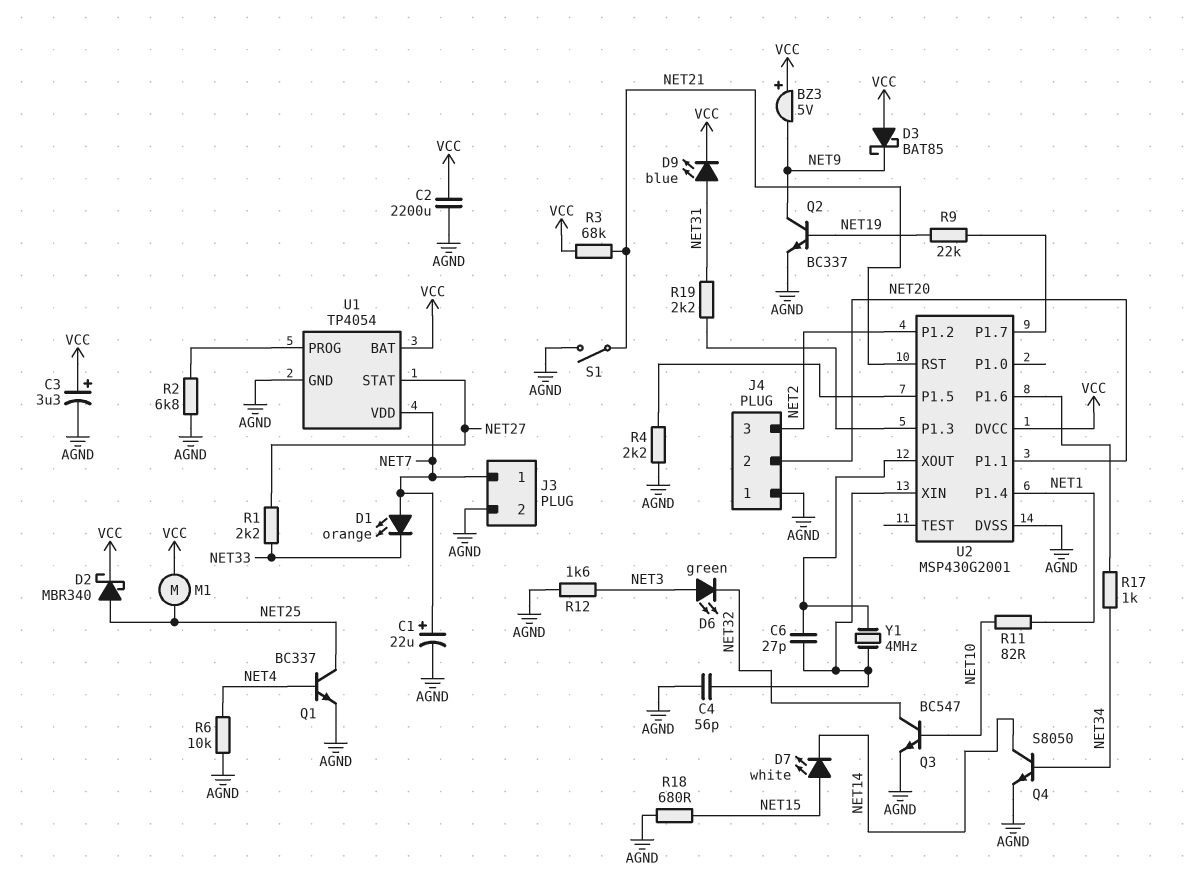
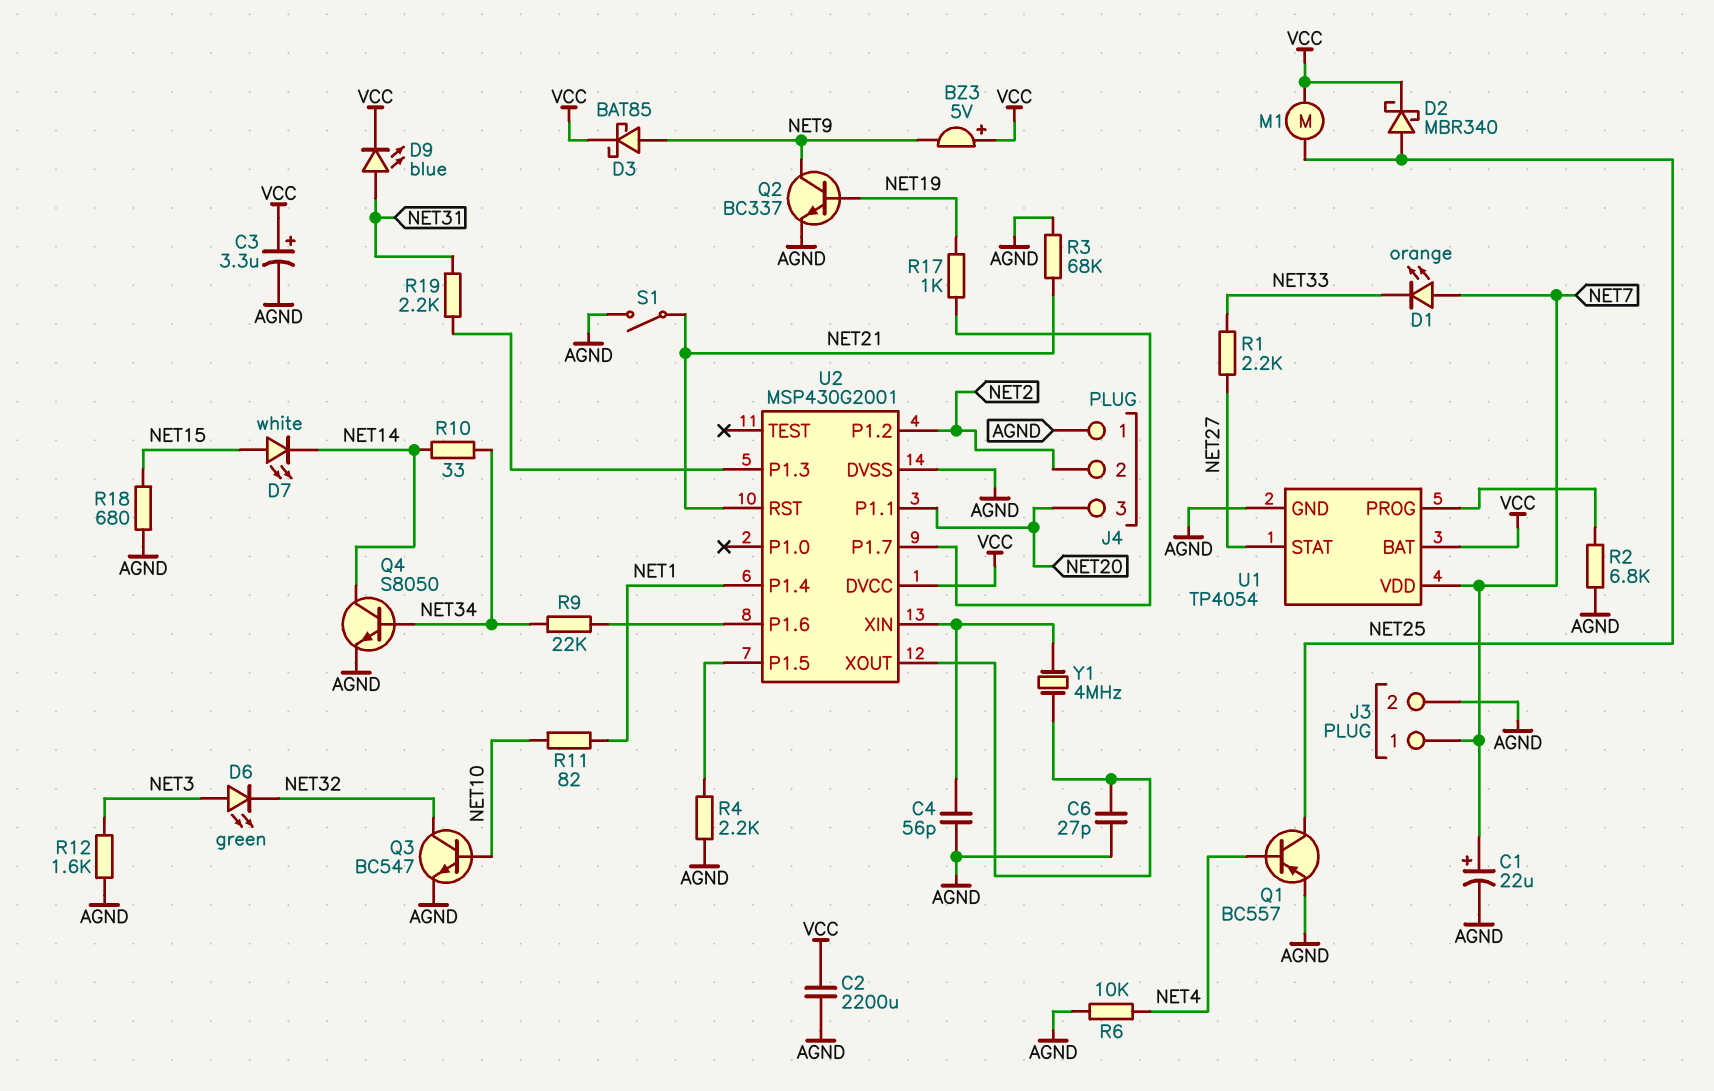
C6: 27pF (U2/XIN, U2/XOUT) -> 27pF (AGND, U2/XOUT)
D3: schottky BAT85 (A VCC, K NET9) -> schottky BAT85 (A NET9, K VCC)
J4 pin 2: NET20 -> NET2
J4 pin 3: NET2 -> NET20
Q1: NPN BC337 (B NET4, C NET25, E AGND) -> PNP BC557 (B NET4, C NET25, E AGND)
R3: 68k (NET21, VCC) -> 68k (AGND, NET21)
R9: 22k (NET19, U2/P1.7) -> 22k (NET34, U2/P1.6)
R10: none -> 33 (NET14, NET34)
R17: 1k (NET34, U2/P1.6) -> 1k (NET19, U2/P1.7)

